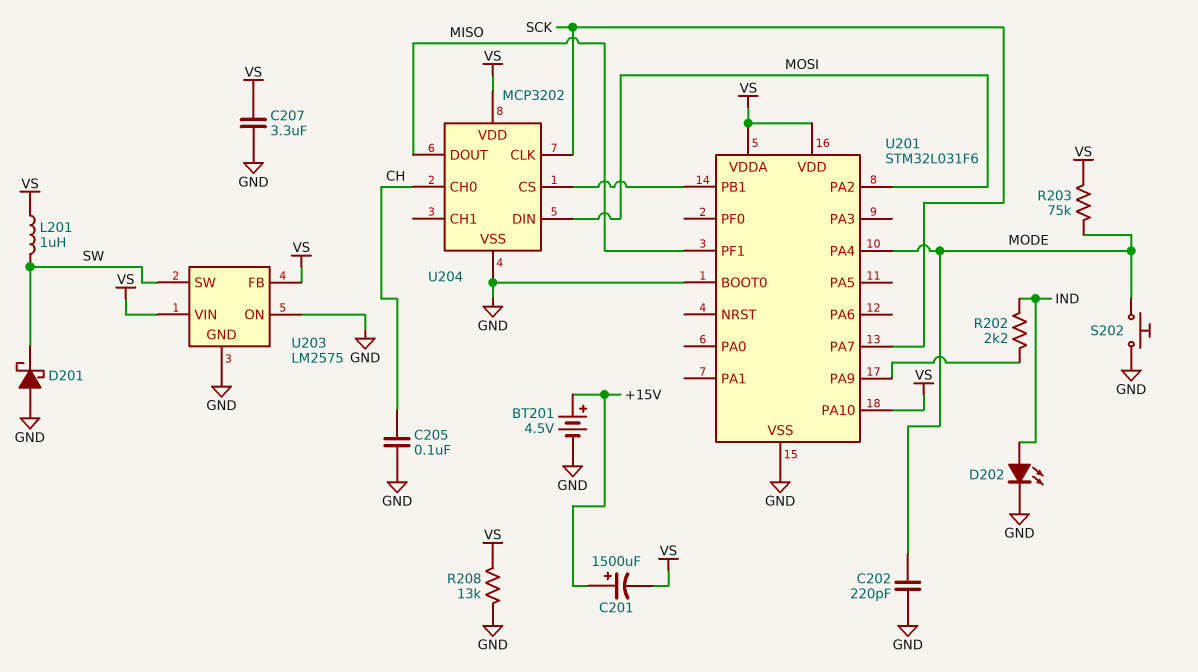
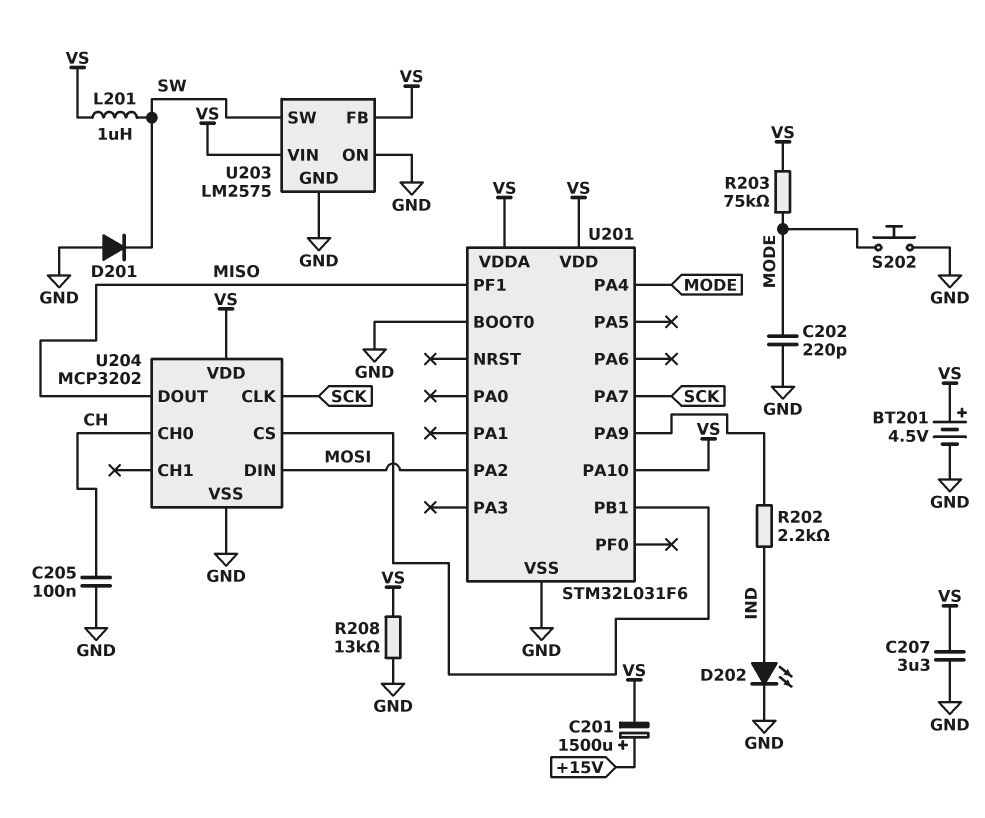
BT201: 4.5V (plus +15V, minus GND) -> 4.5V (plus VS, minus GND)
D201: schottky (A GND, K SW) -> diode (A GND, K SW)

